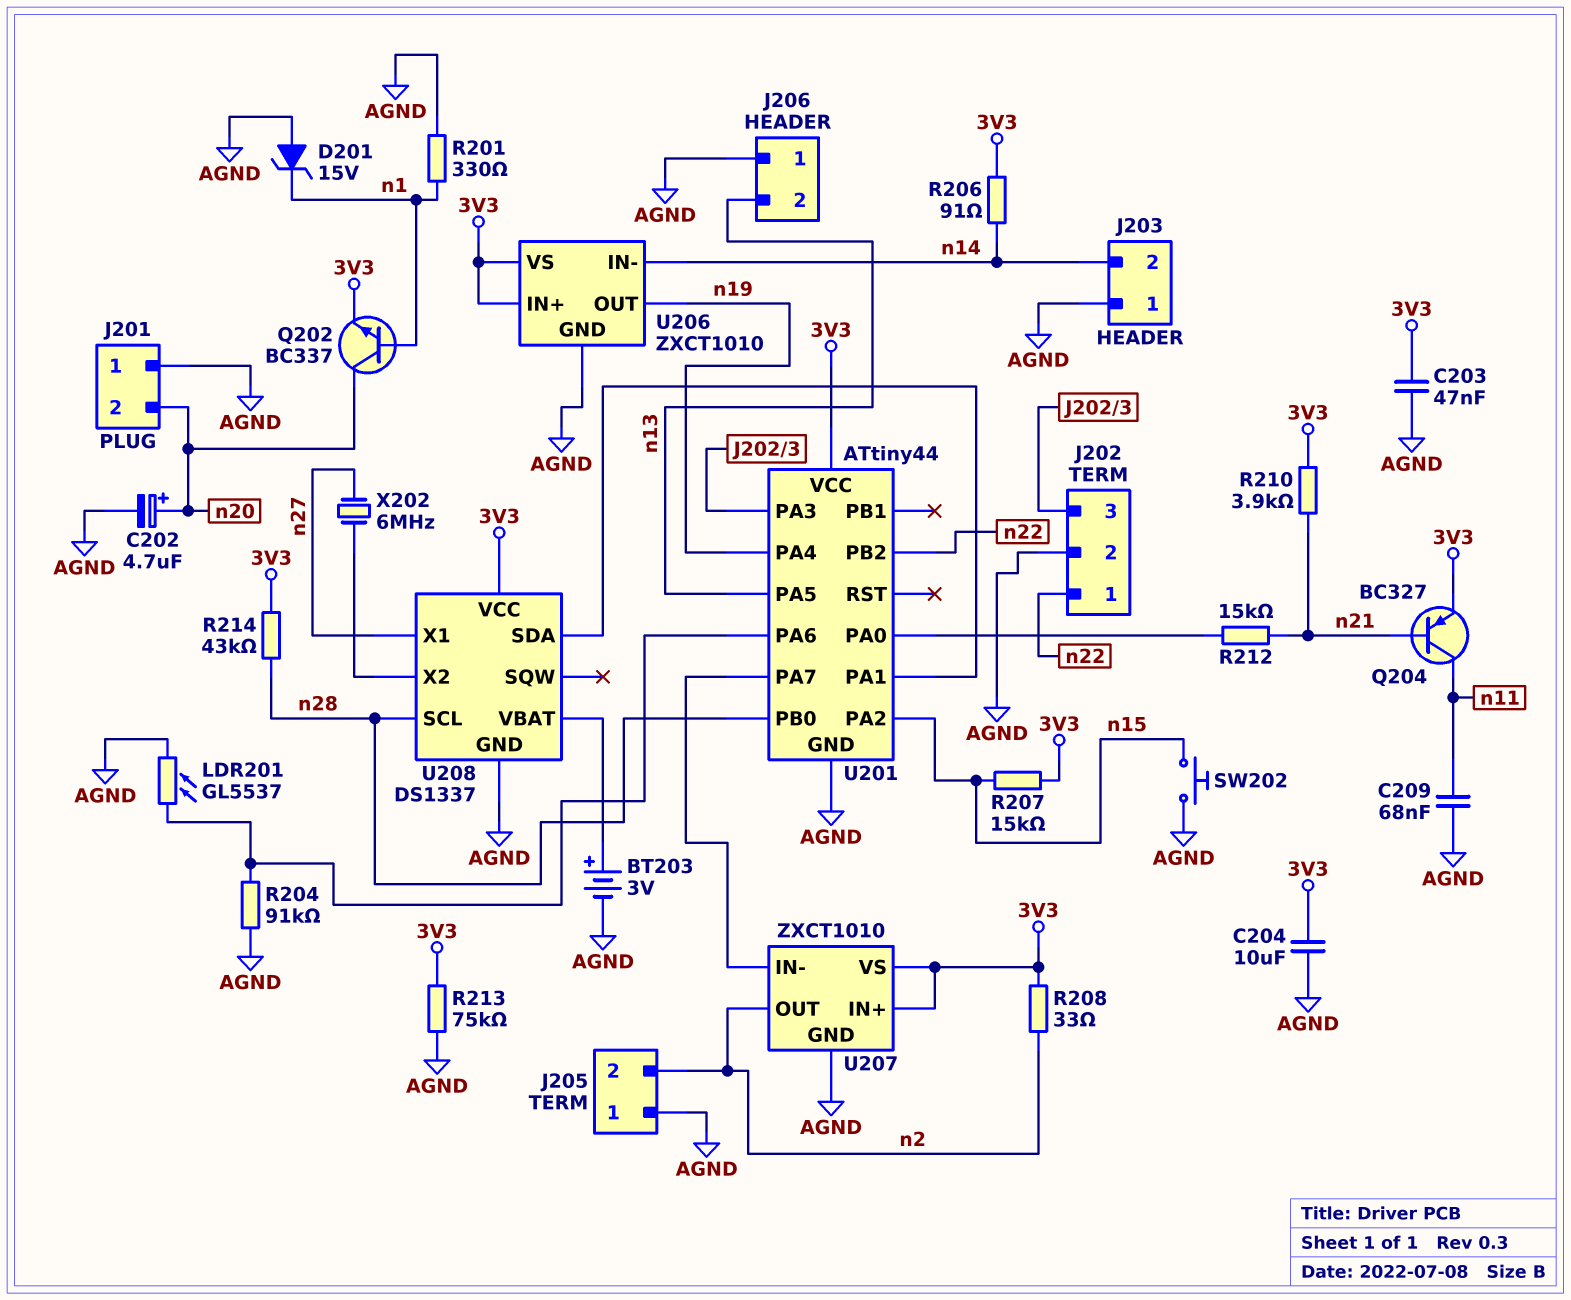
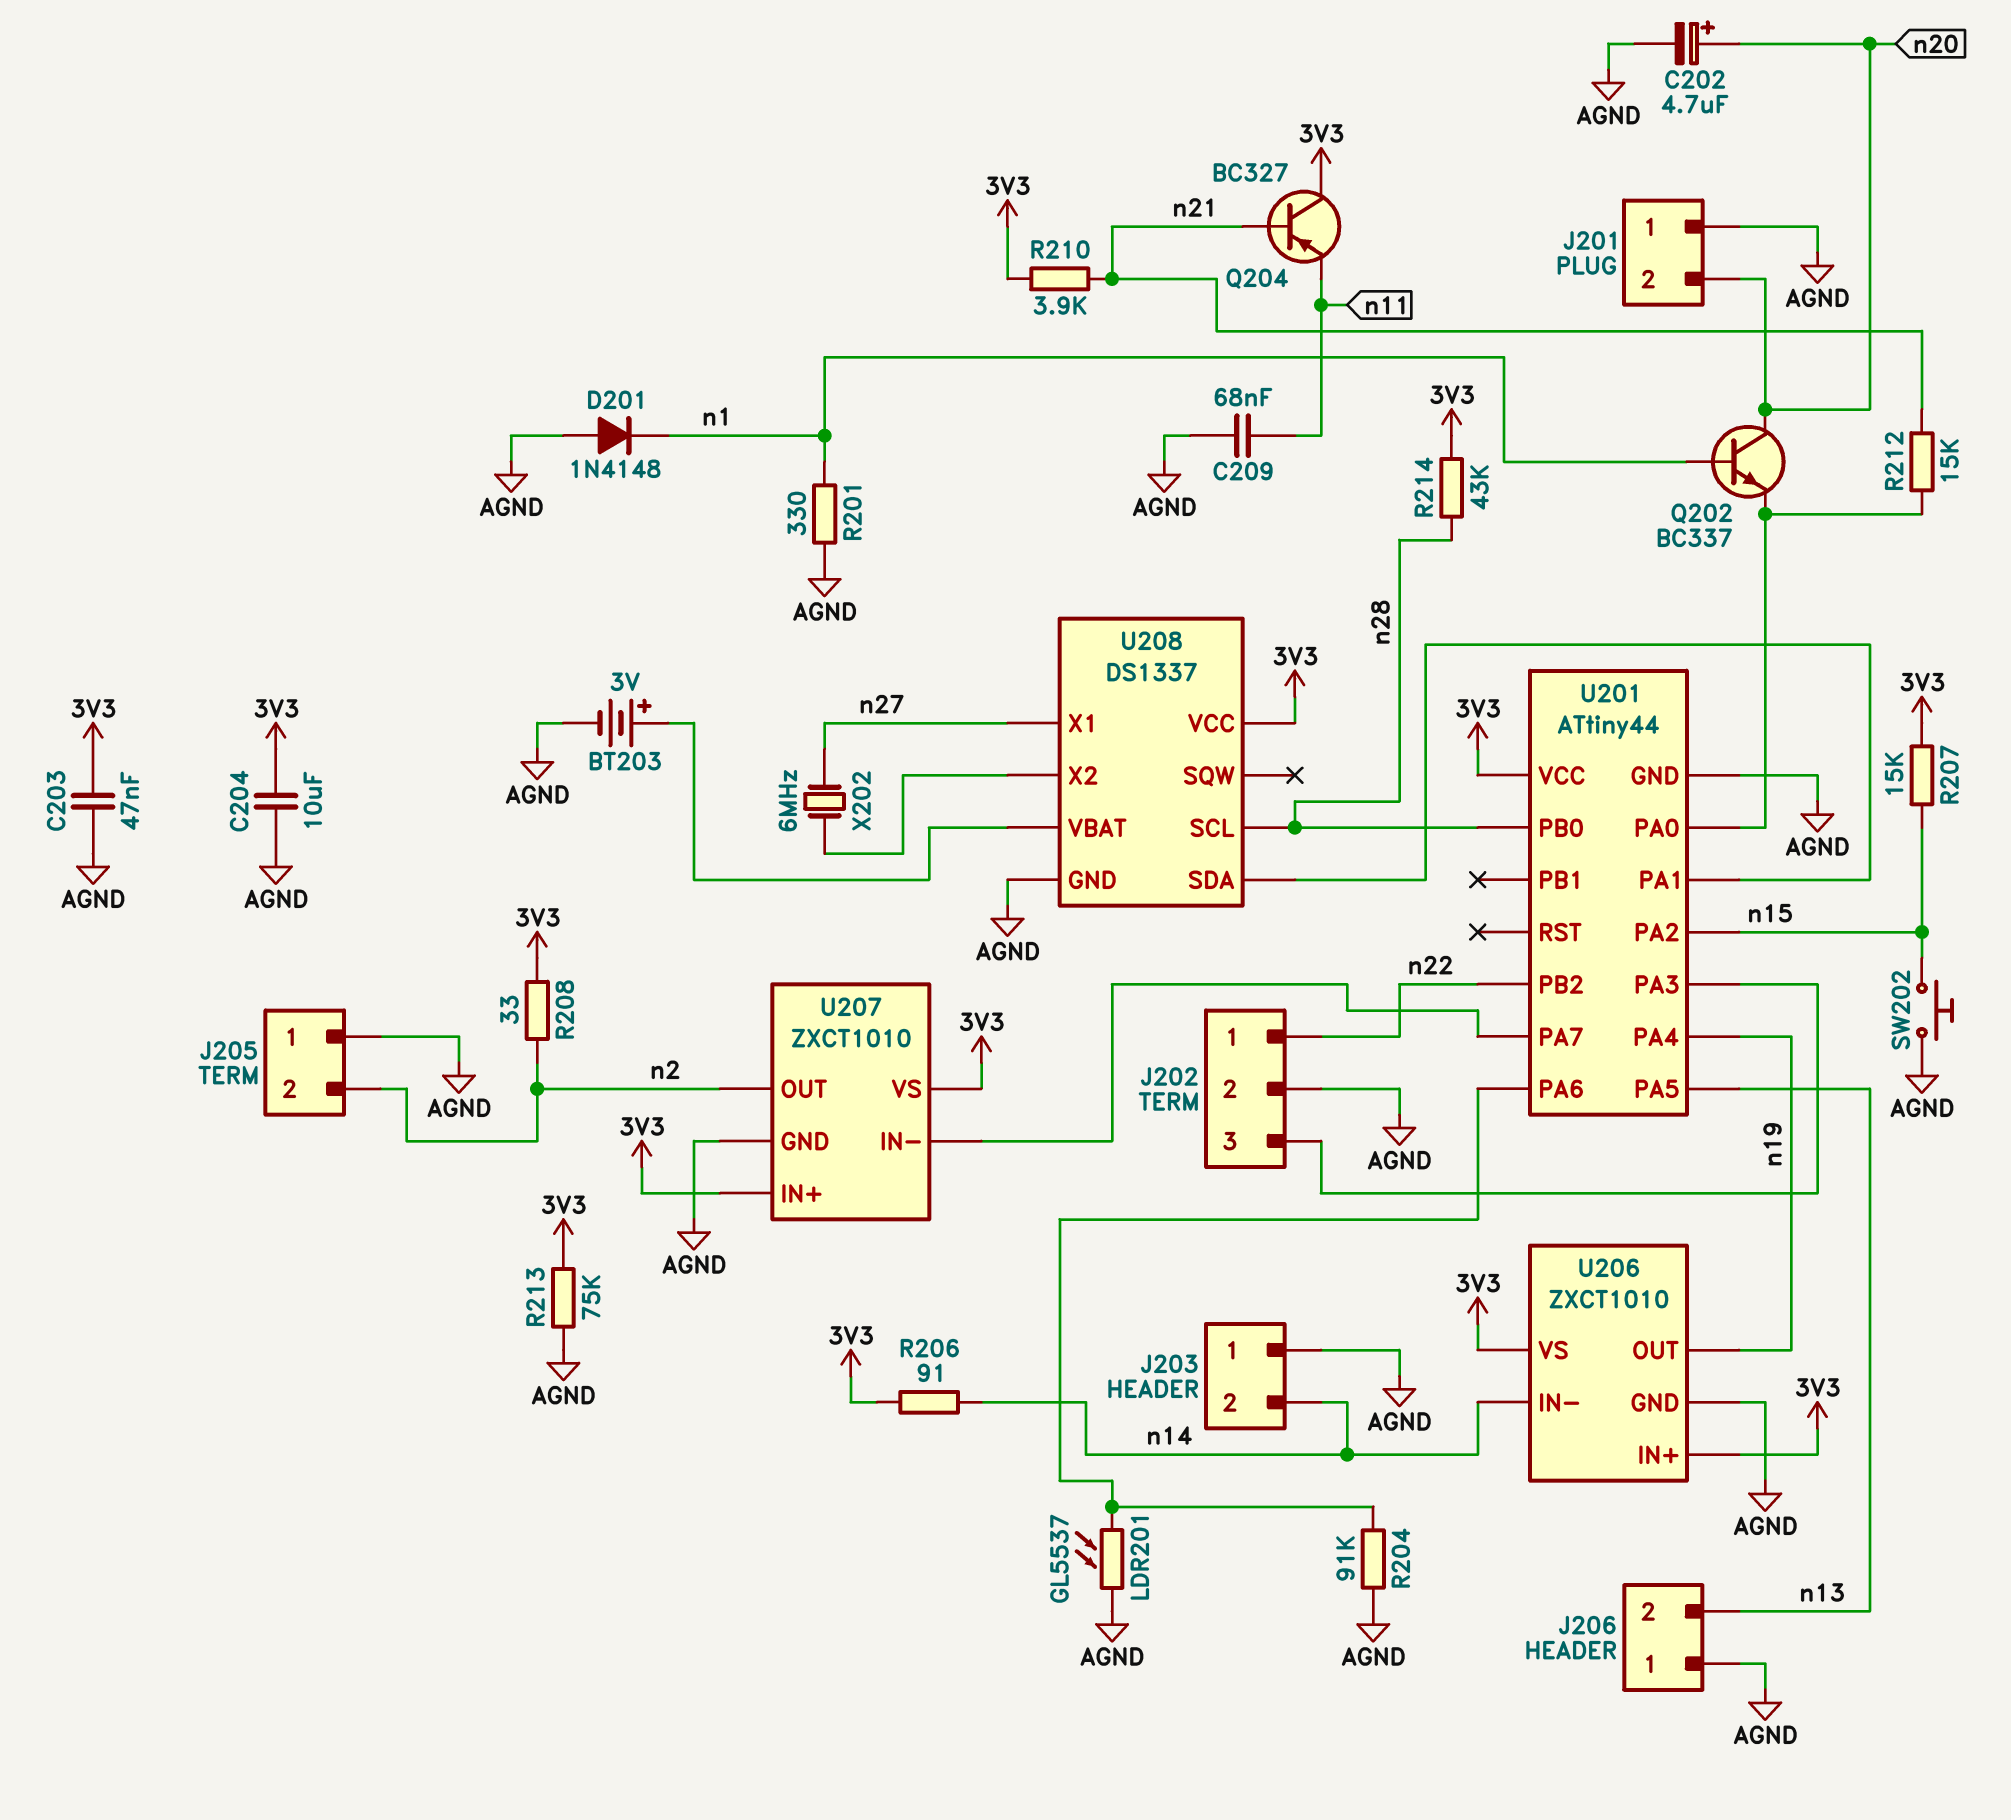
D201: zener 15V (A AGND, K n1) -> diode 1N4148 (A AGND, K n1)
Q202: NPN BC337 (B n1, C n20, E 3V3) -> NPN BC337 (B n1, C n20, E U201/PA0)
Q204: PNP BC327 (B n21, C n11, E 3V3) -> PNP BC327 (B n21, C 3V3, E n11)

